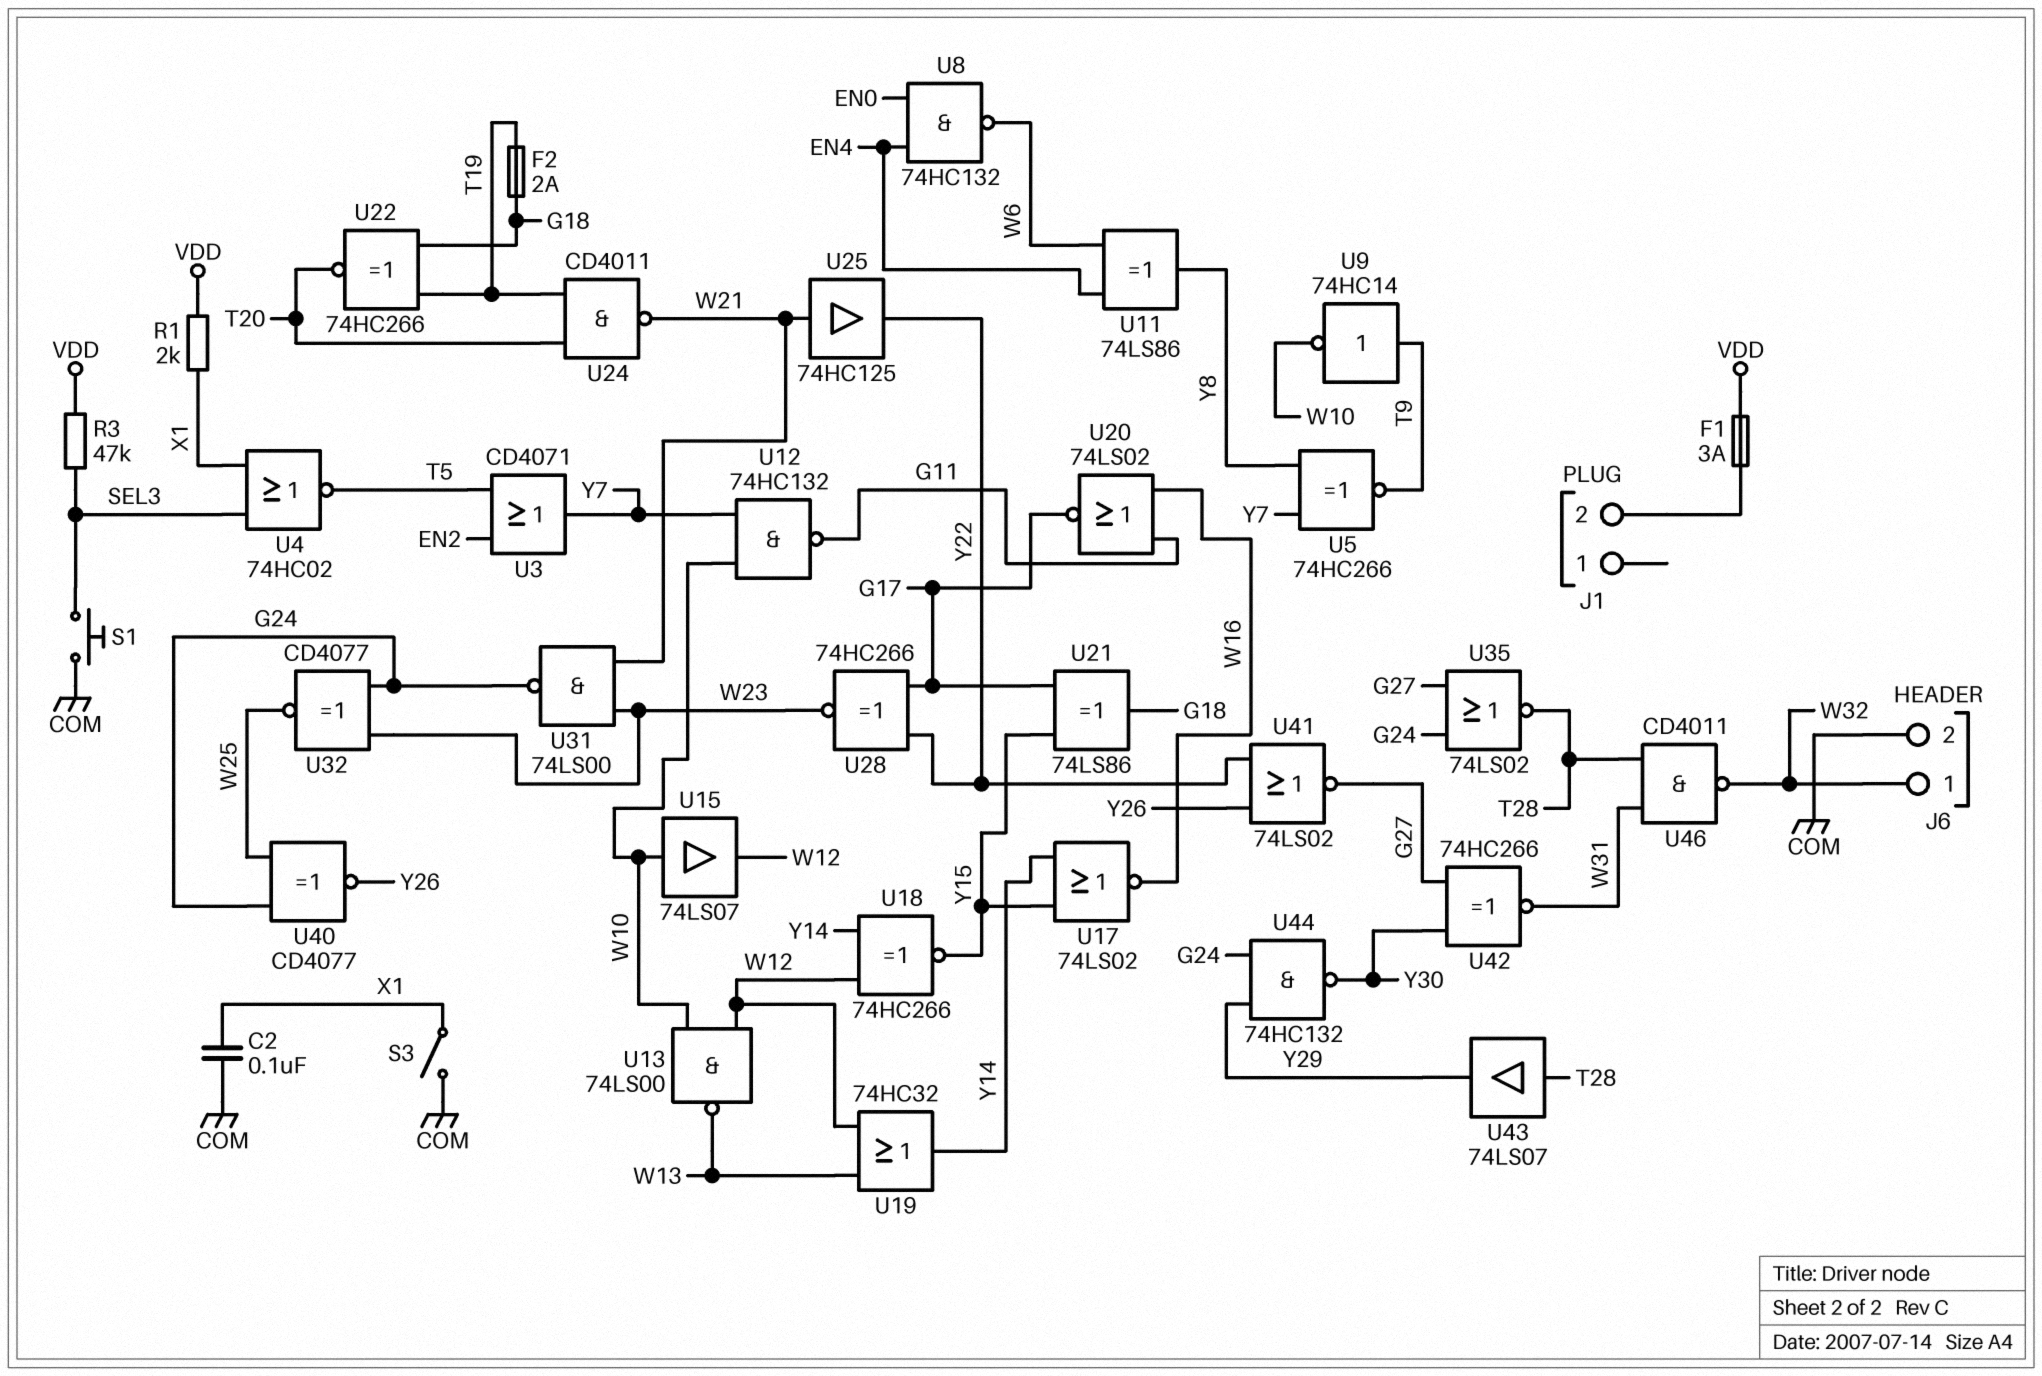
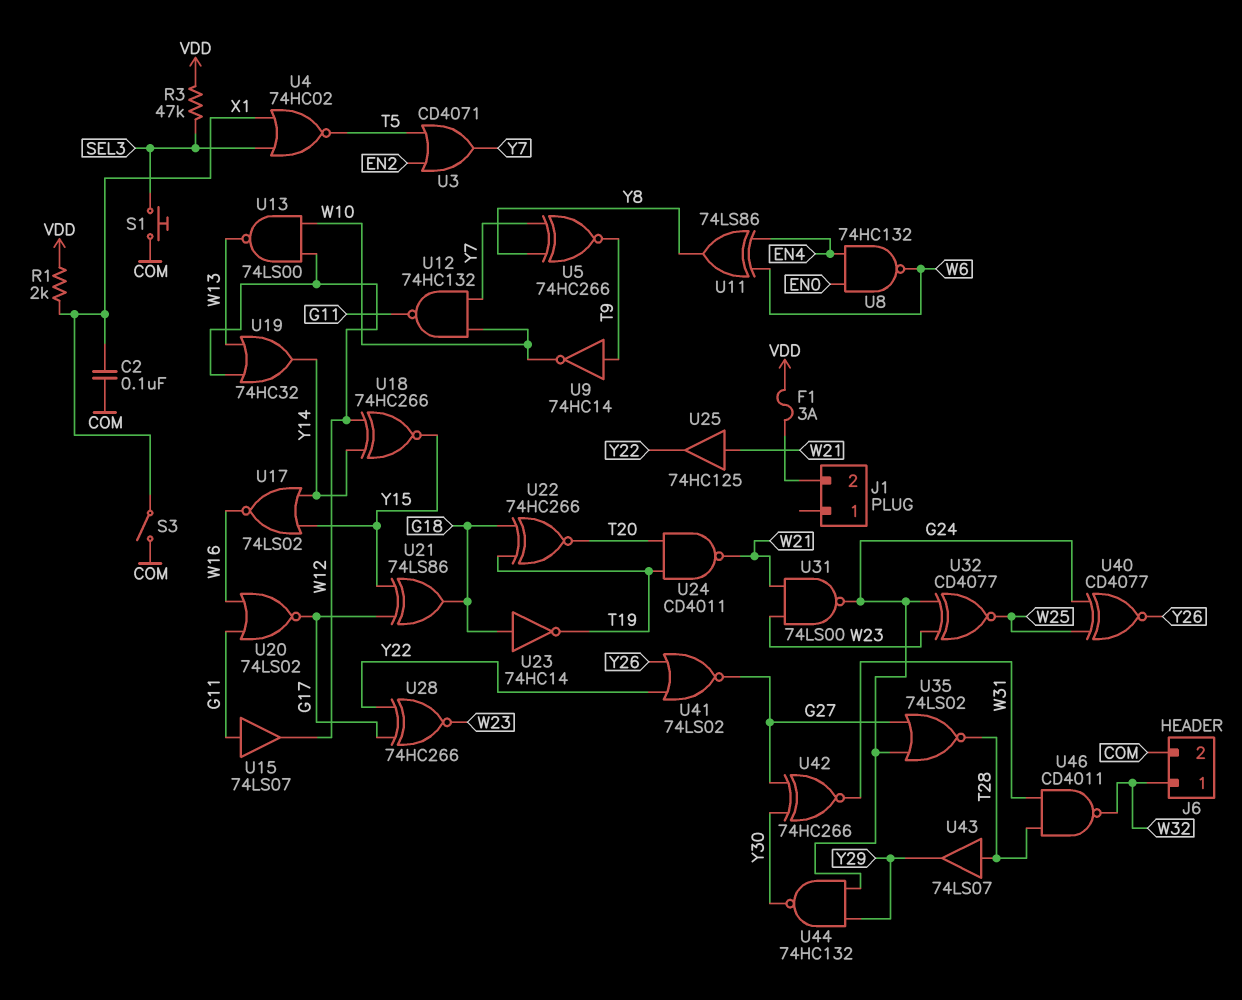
F2: 2A (G18, T19) -> none
U15: buffer 74LS07 (in W10, out W12) -> buffer 74LS07 (in G11, out W12)
U23: none -> NOT 74HC14 (in G18, out T19)

